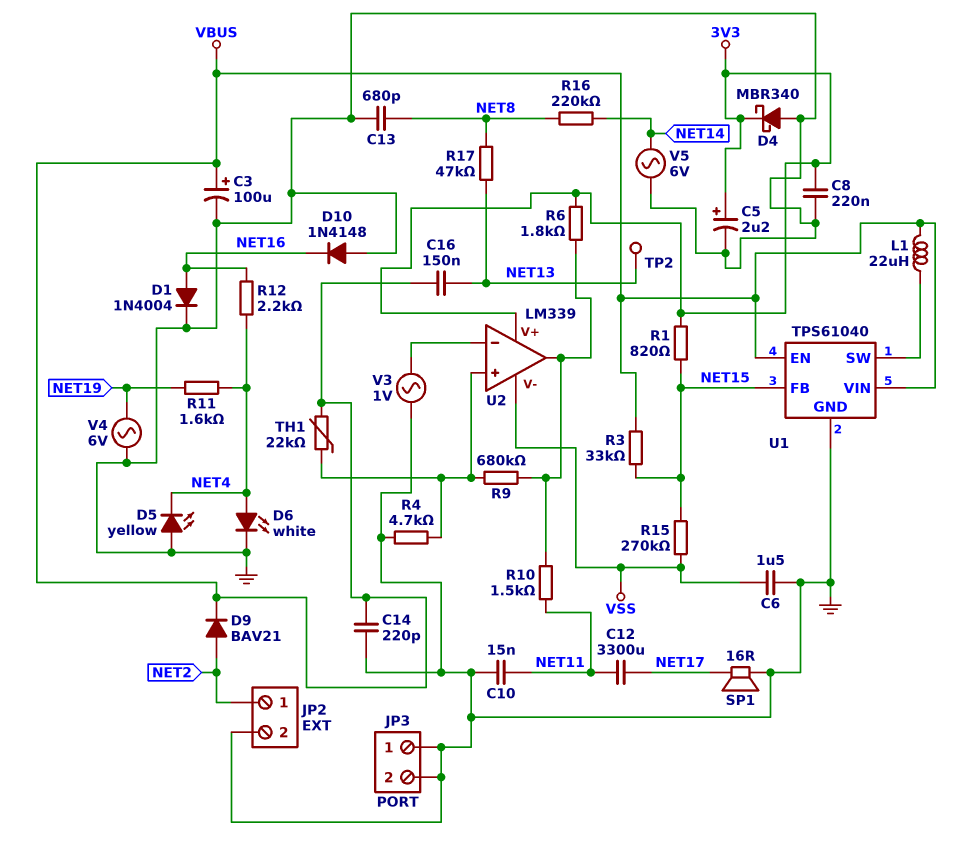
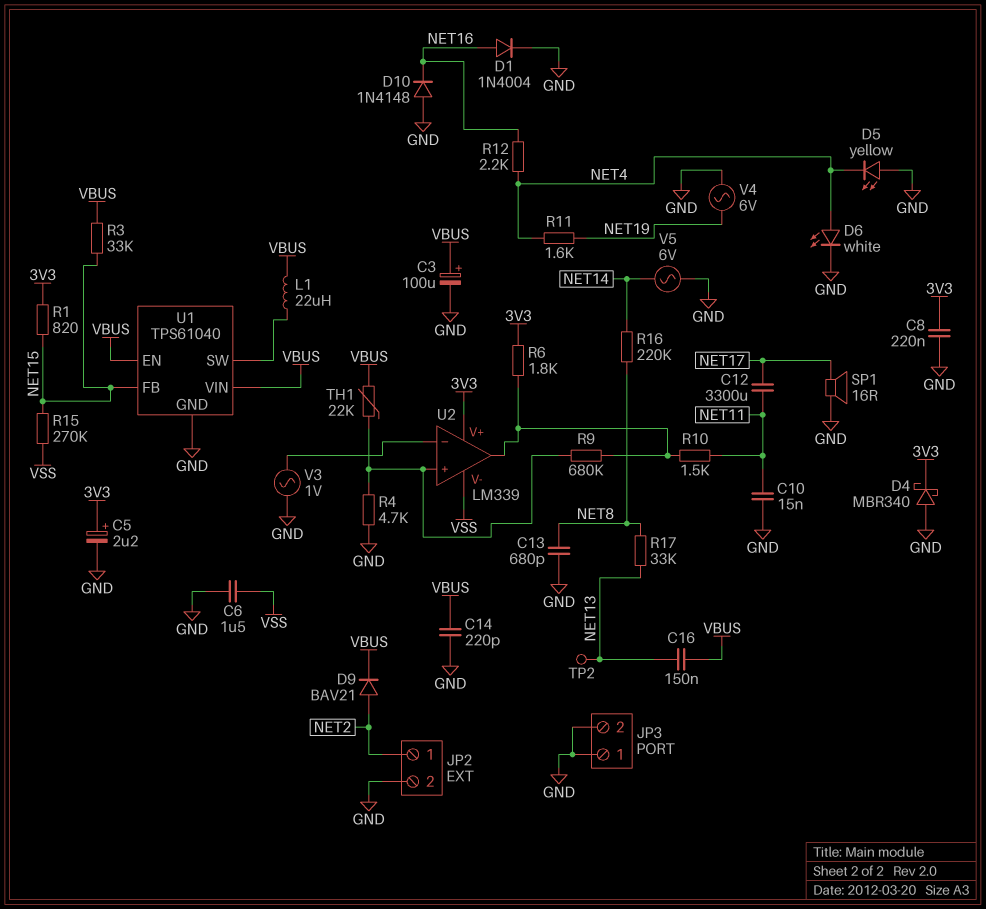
R17: 47k (NET8, NET13) -> 33k (NET8, NET13)

